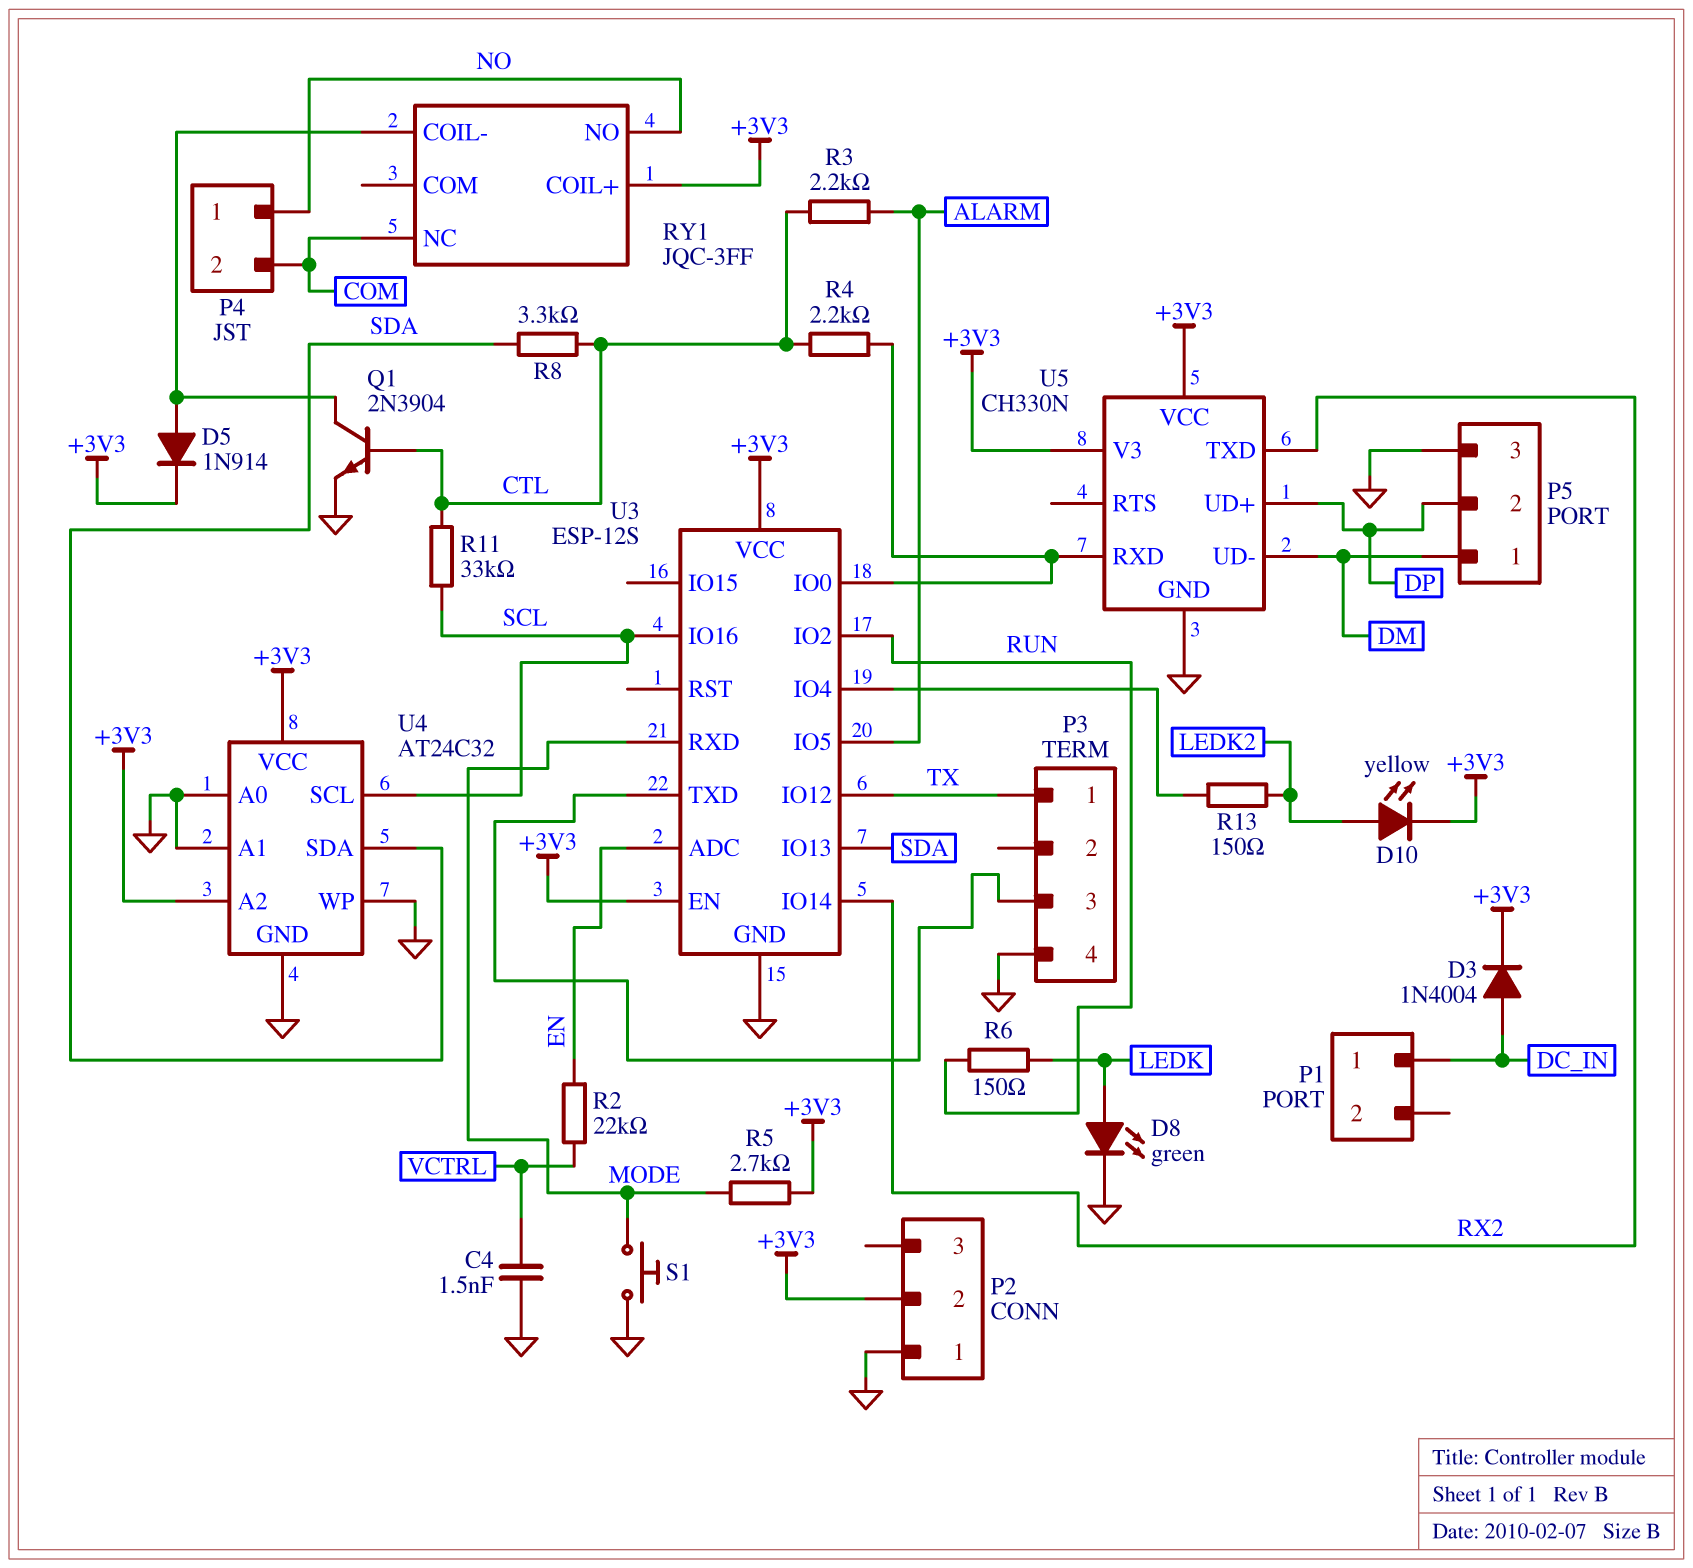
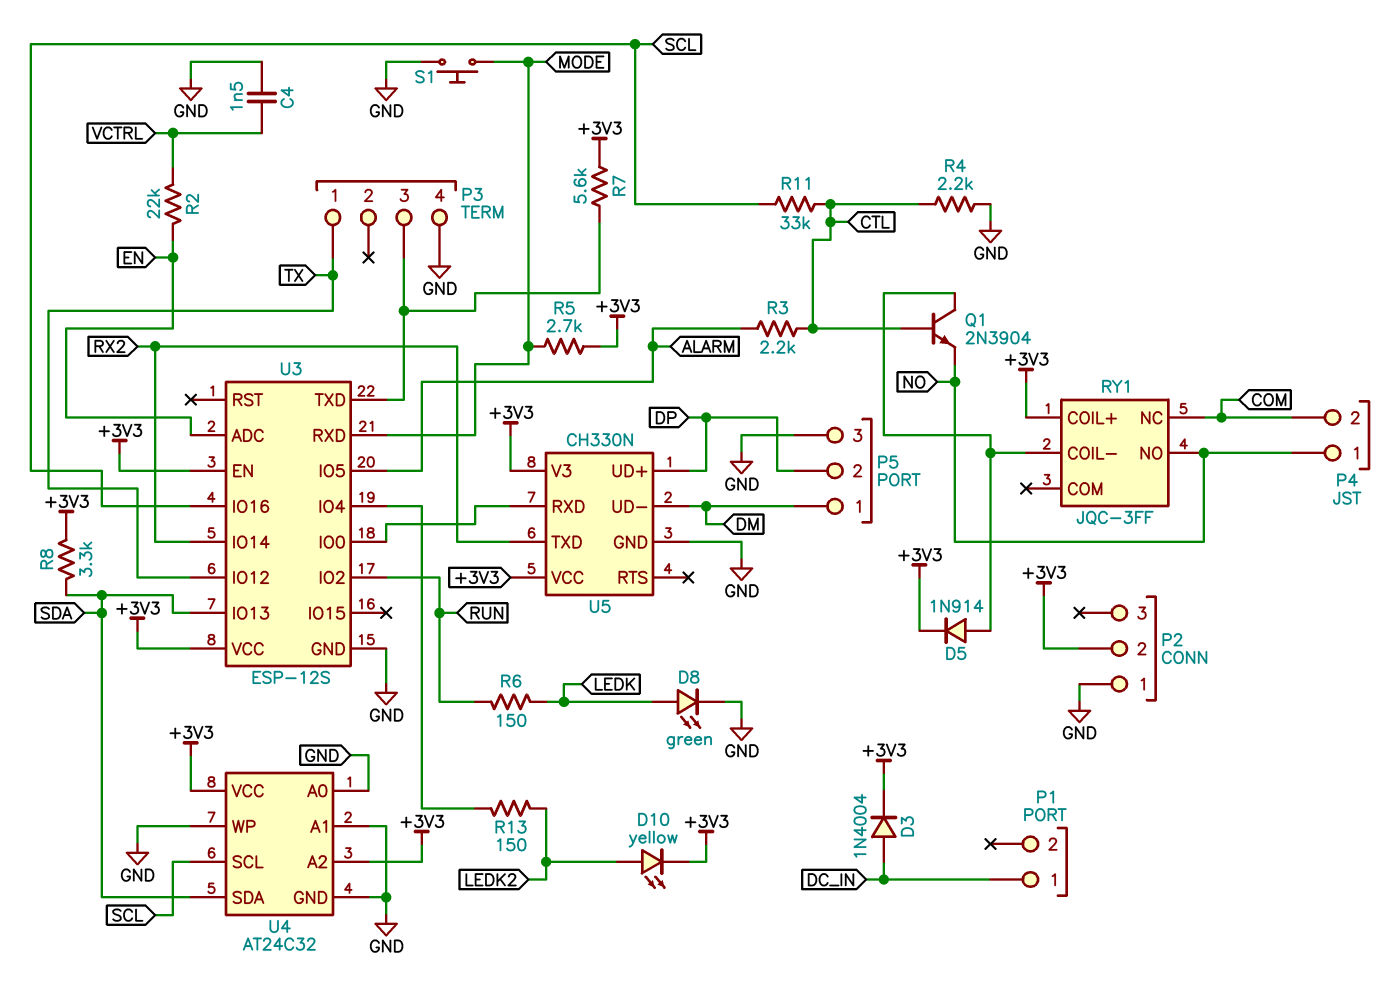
Q1: NPN 2N3904 (B CTL, C RY1/COIL-, E GND) -> NPN 2N3904 (B CTL, C RY1/COIL-, E NO)
R4: 2.2k (CTL, U3/IO0) -> 2.2k (CTL, GND)
R7: none -> 5.6k (+3V3, P3/3)
R8: 3.3k (CTL, SDA) -> 3.3k (+3V3, SDA)

